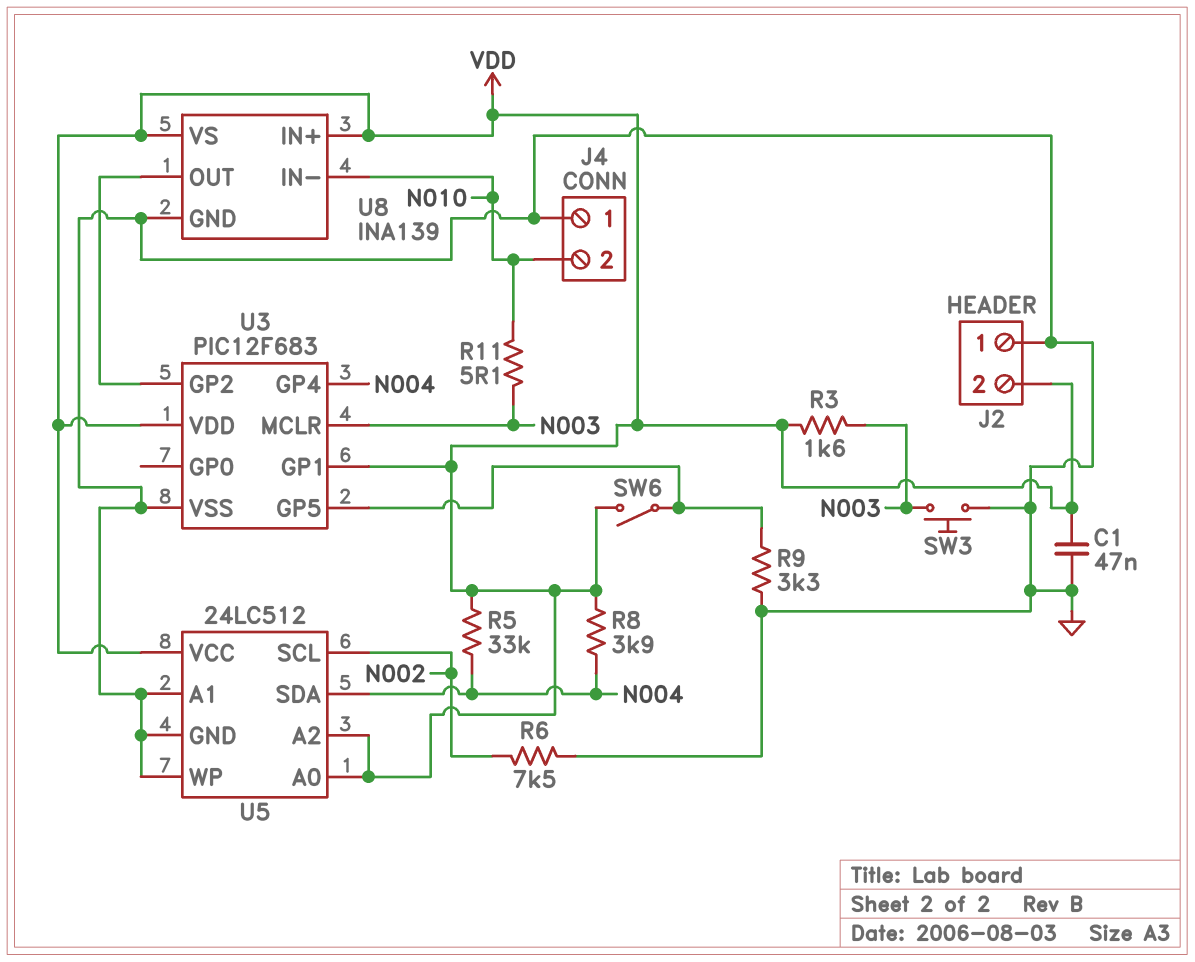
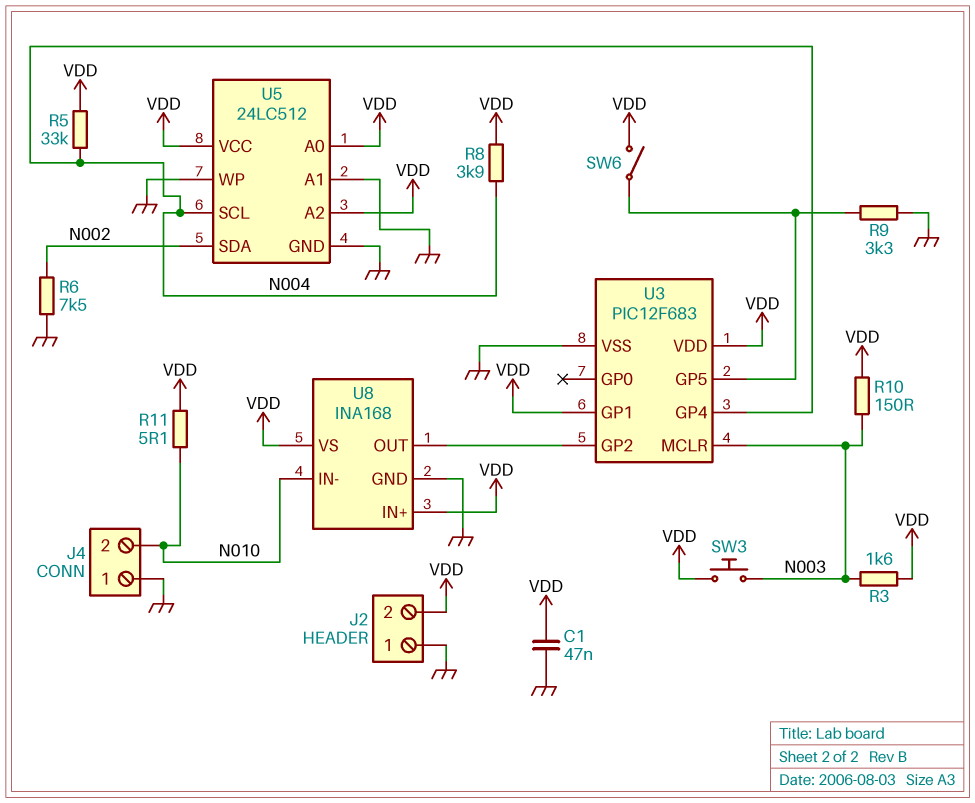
R10: none -> 150 (N003, VDD)
R11: 5.1 (N003, N010) -> 5.1 (N010, VDD)
SW3: button (GND, N003) -> button (N003, VDD)
U5 pin SCL: N002 -> N004
U5 pin SDA: N004 -> N002
U8: INA139 -> INA168

